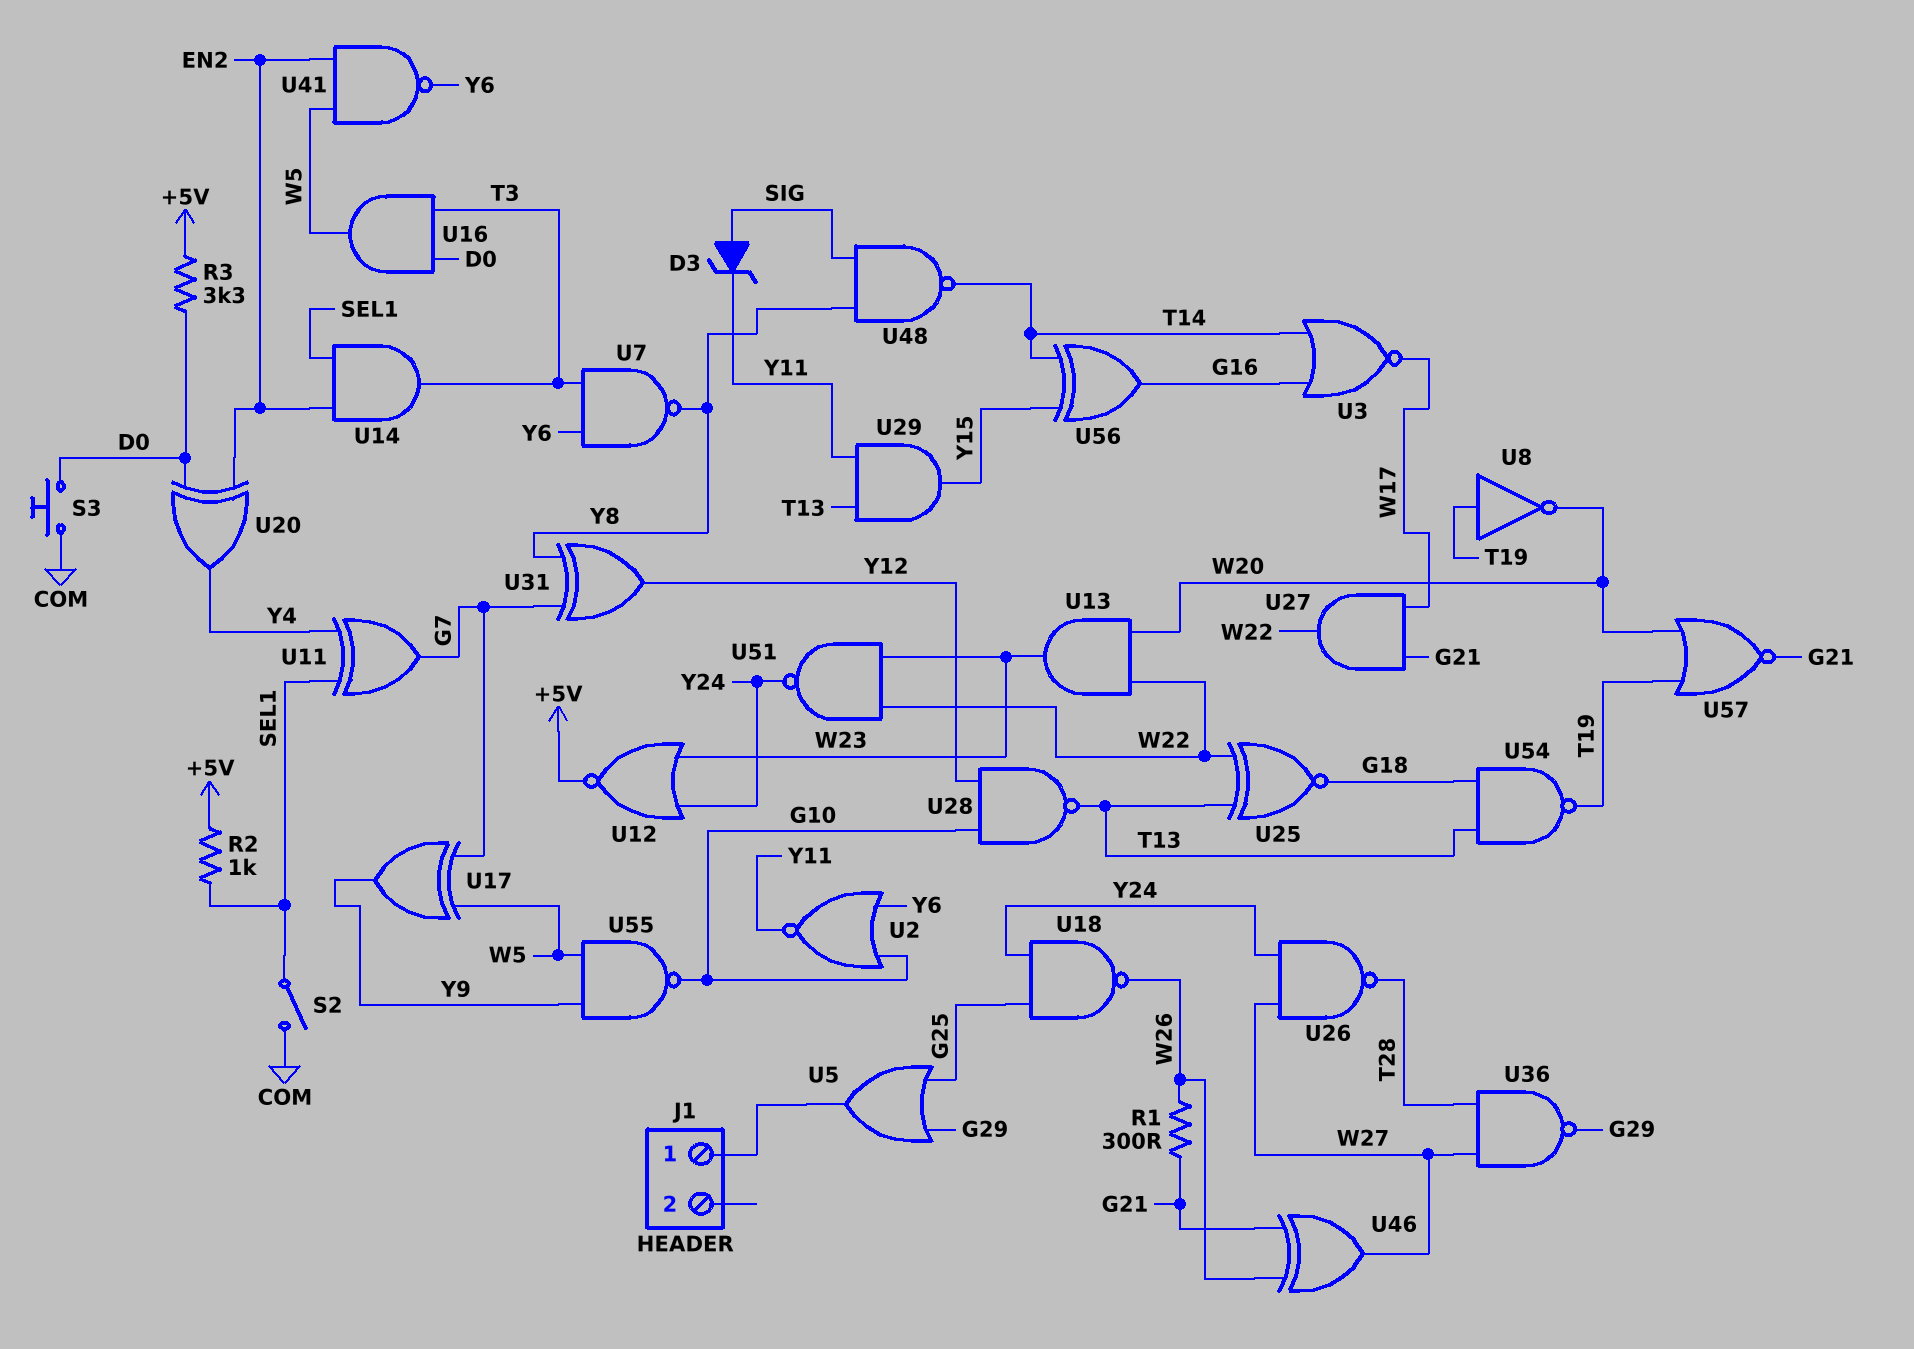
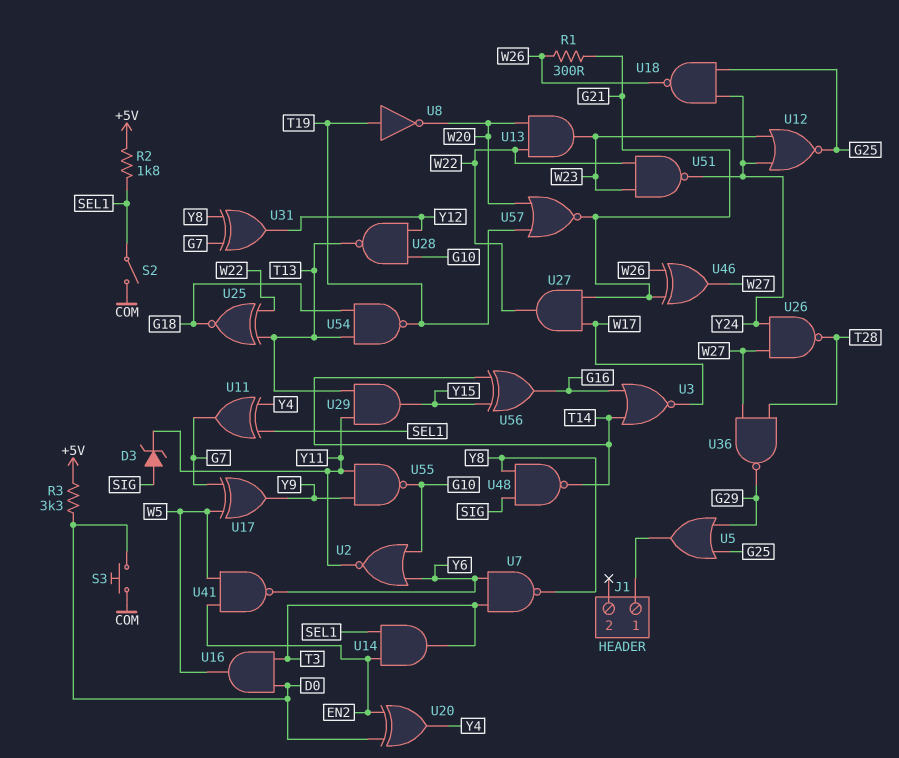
R2: 1k (+5V, SEL1) -> 1.8k (+5V, SEL1)
U12: NOR (in W23, in Y24, out +5V) -> NOR (in W23, in Y24, out G25)
U55: NAND (in W5, in Y9, out G10) -> NAND (in Y9, in Y11, out G10)

